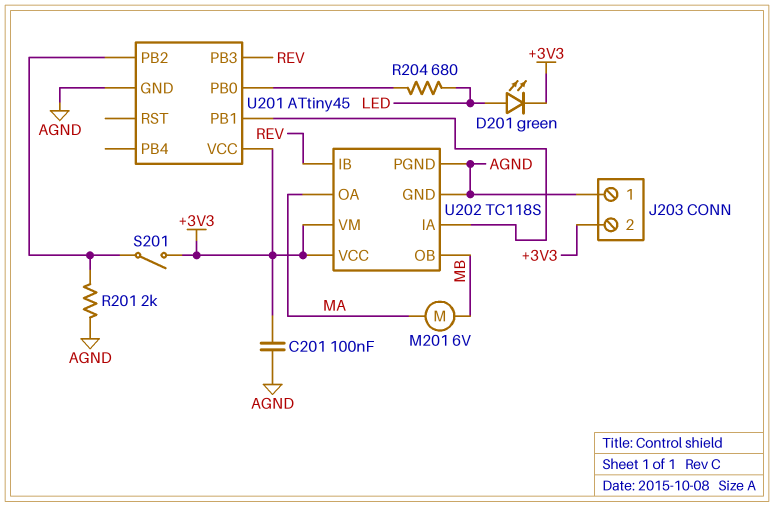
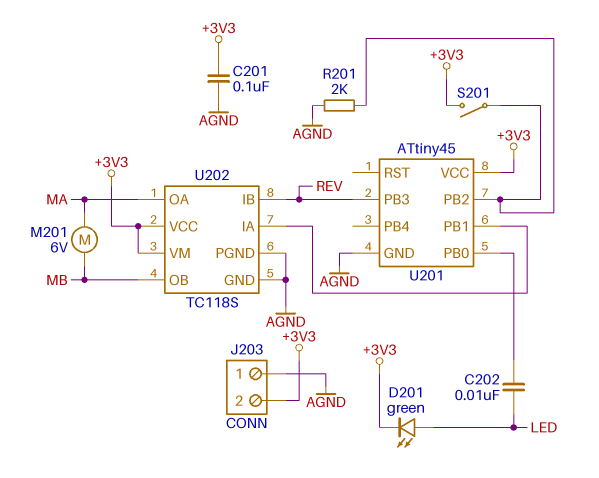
C202: none -> 10nF (LED, U201/PB0)
R204: 680 (LED, U201/PB0) -> none

